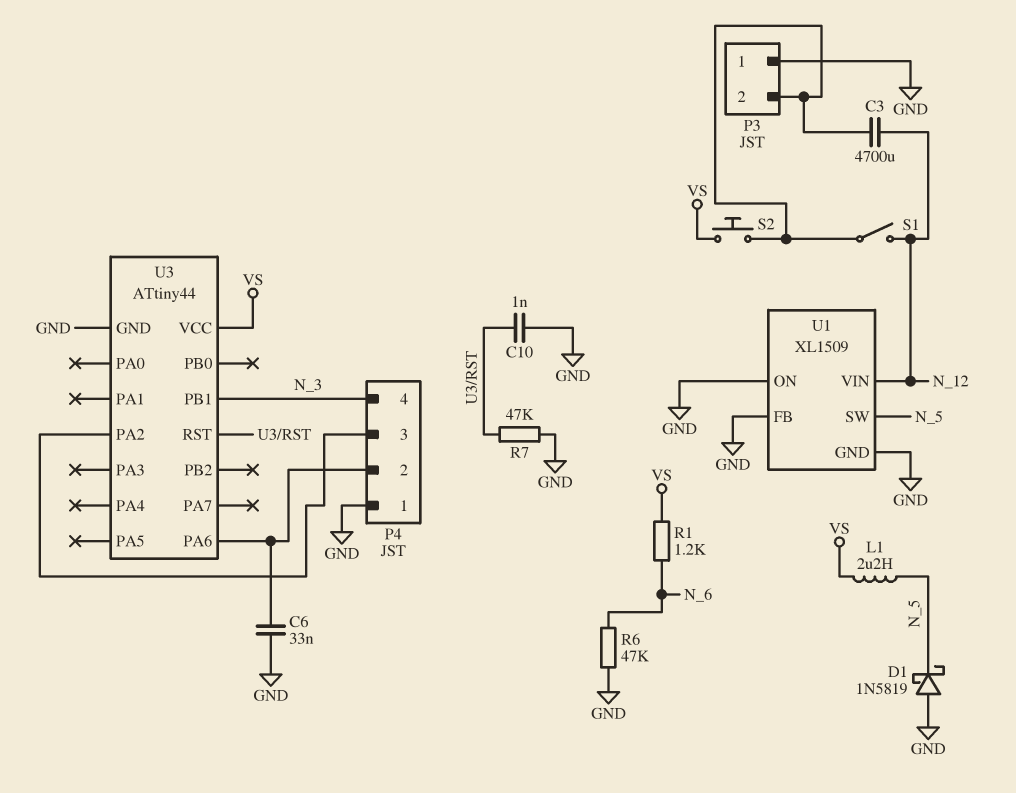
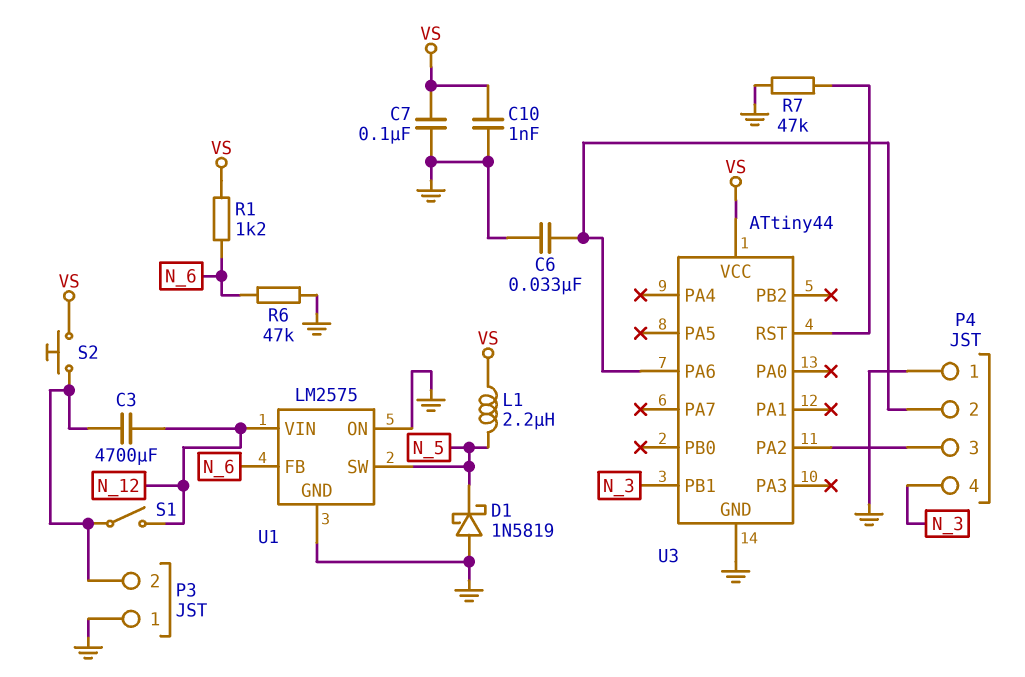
C7: none -> 100nF (GND, VS)
C10: 1nF (GND, U3/RST) -> 1nF (GND, VS)
U1: XL1509 -> LM2575
U1 pin FB: GND -> N_6

